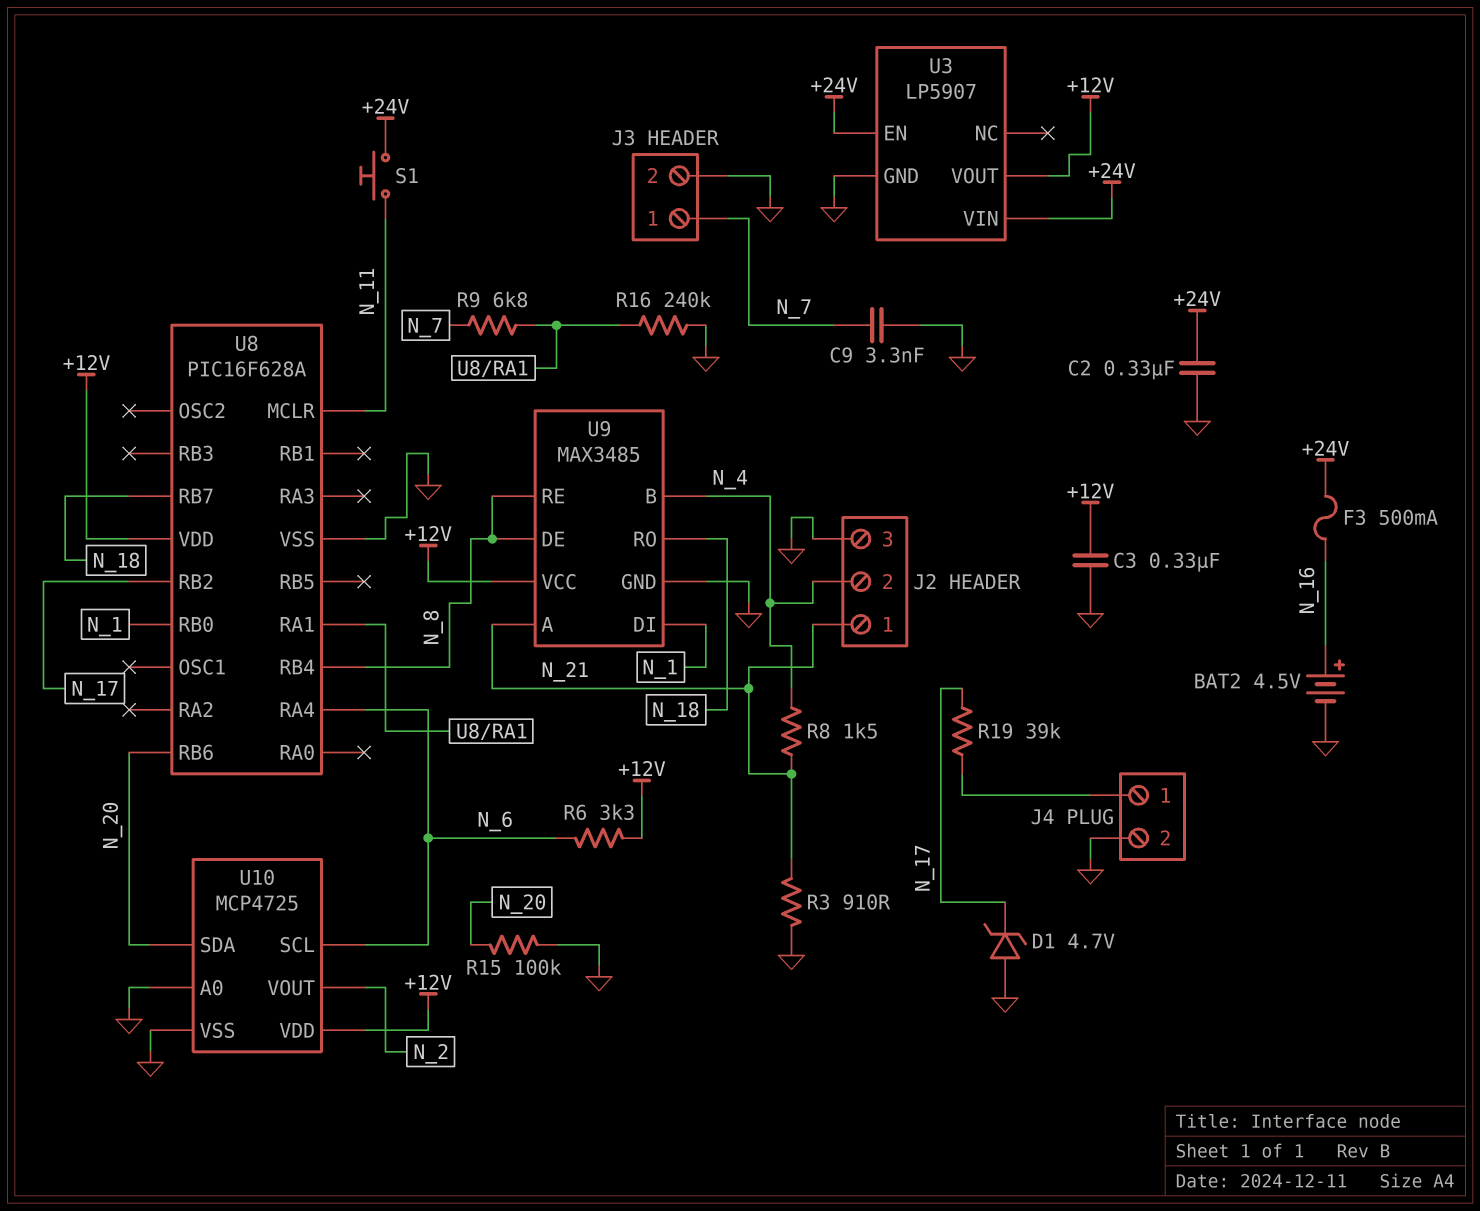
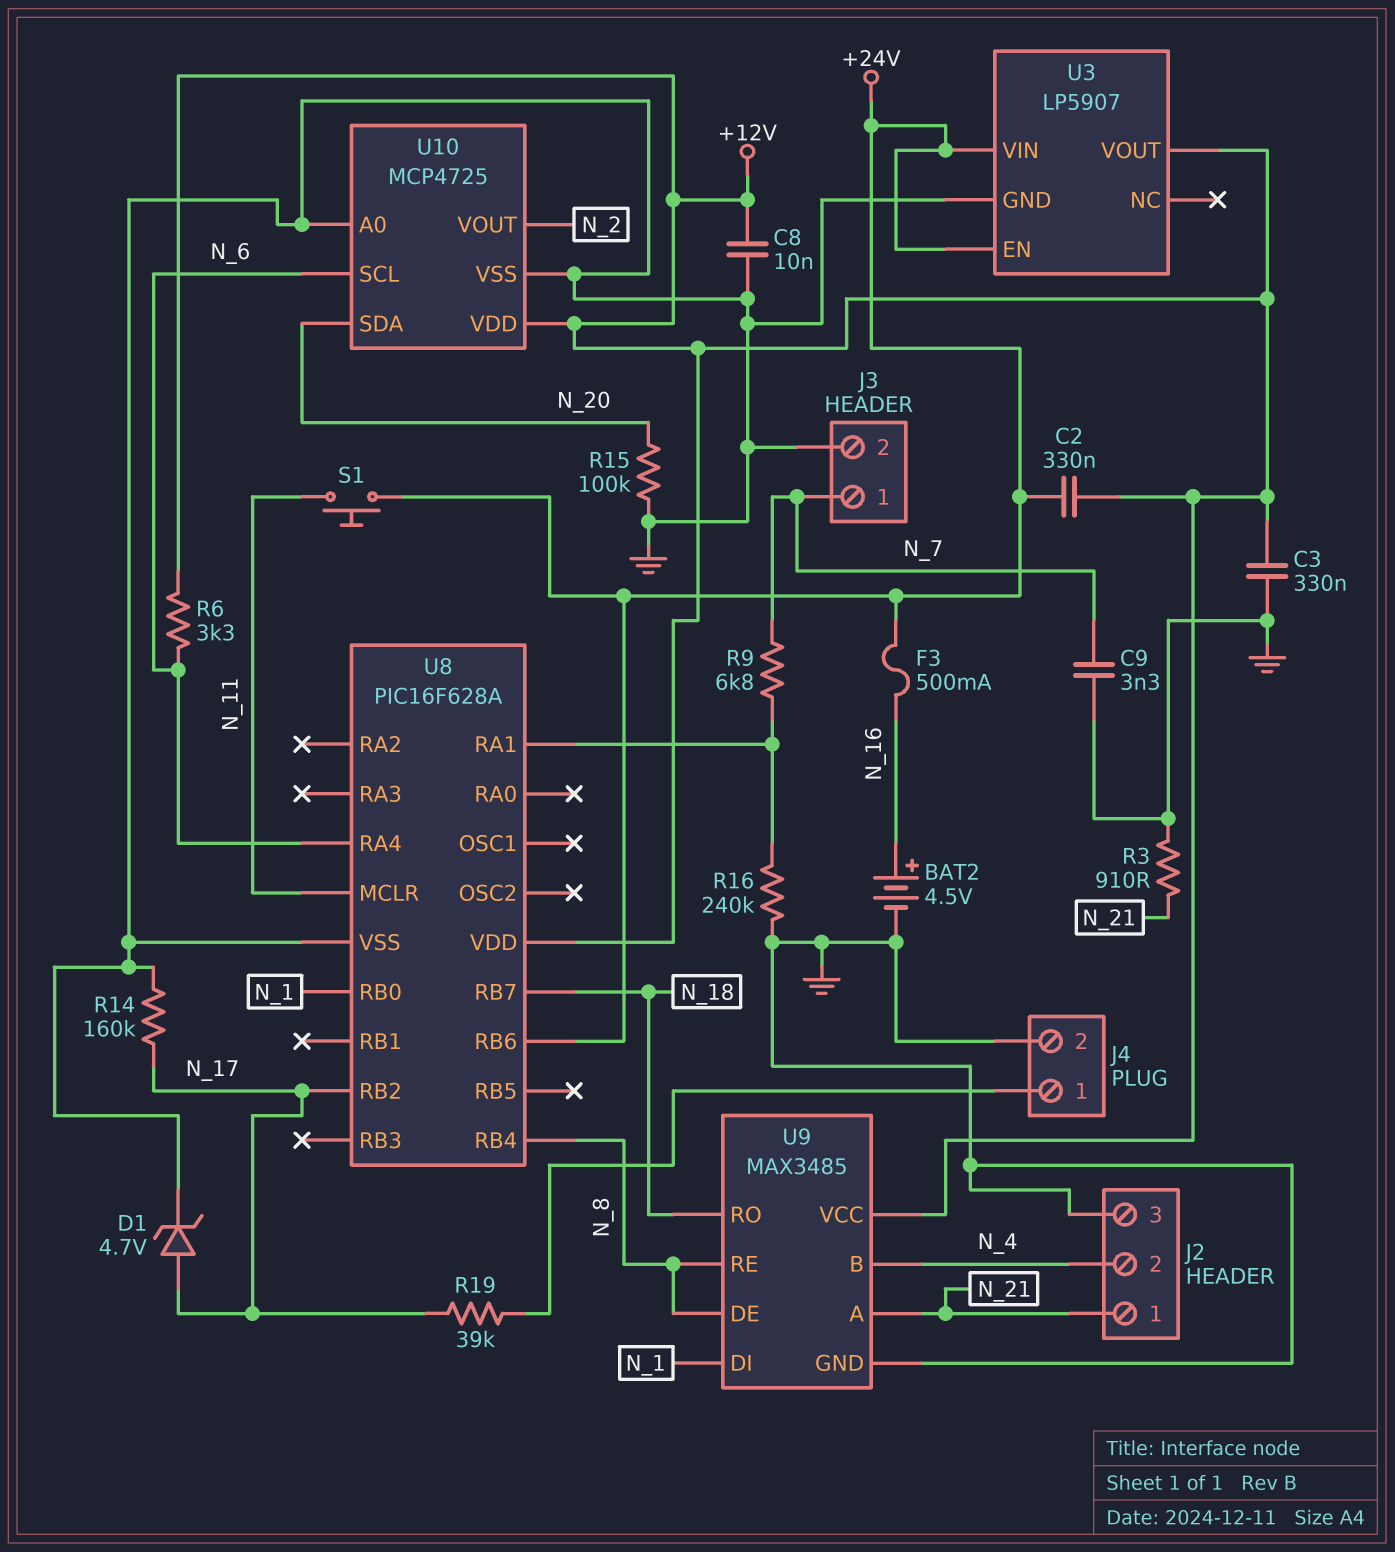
C2: 330nF (+24V, GND) -> 330nF (+12V, +24V)
C8: none -> 10nF (+12V, GND)
D1: zener 4.7V (A GND, K N_17) -> zener 4.7V (A N_17, K GND)
R8: 1.5k (N_4, N_21) -> none
R14: none -> 160k (GND, N_17)
U8 pin RB6: N_20 -> +24V

